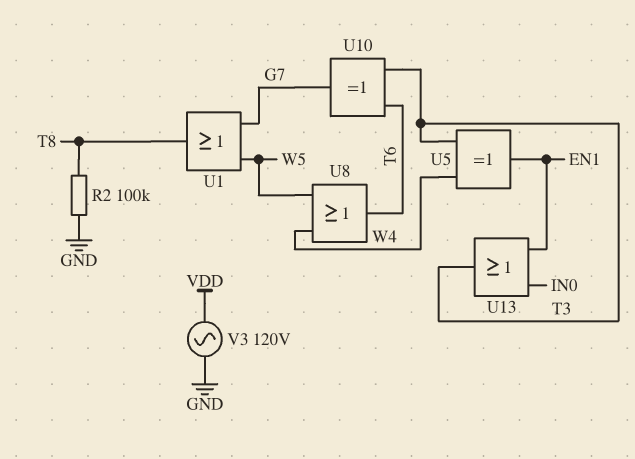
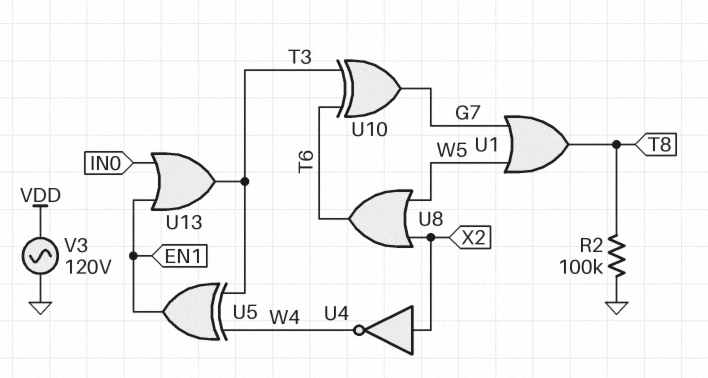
U4: none -> NOT (in X2, out W4)
U8: OR (in W4, in W5, out T6) -> OR (in W5, in X2, out T6)

